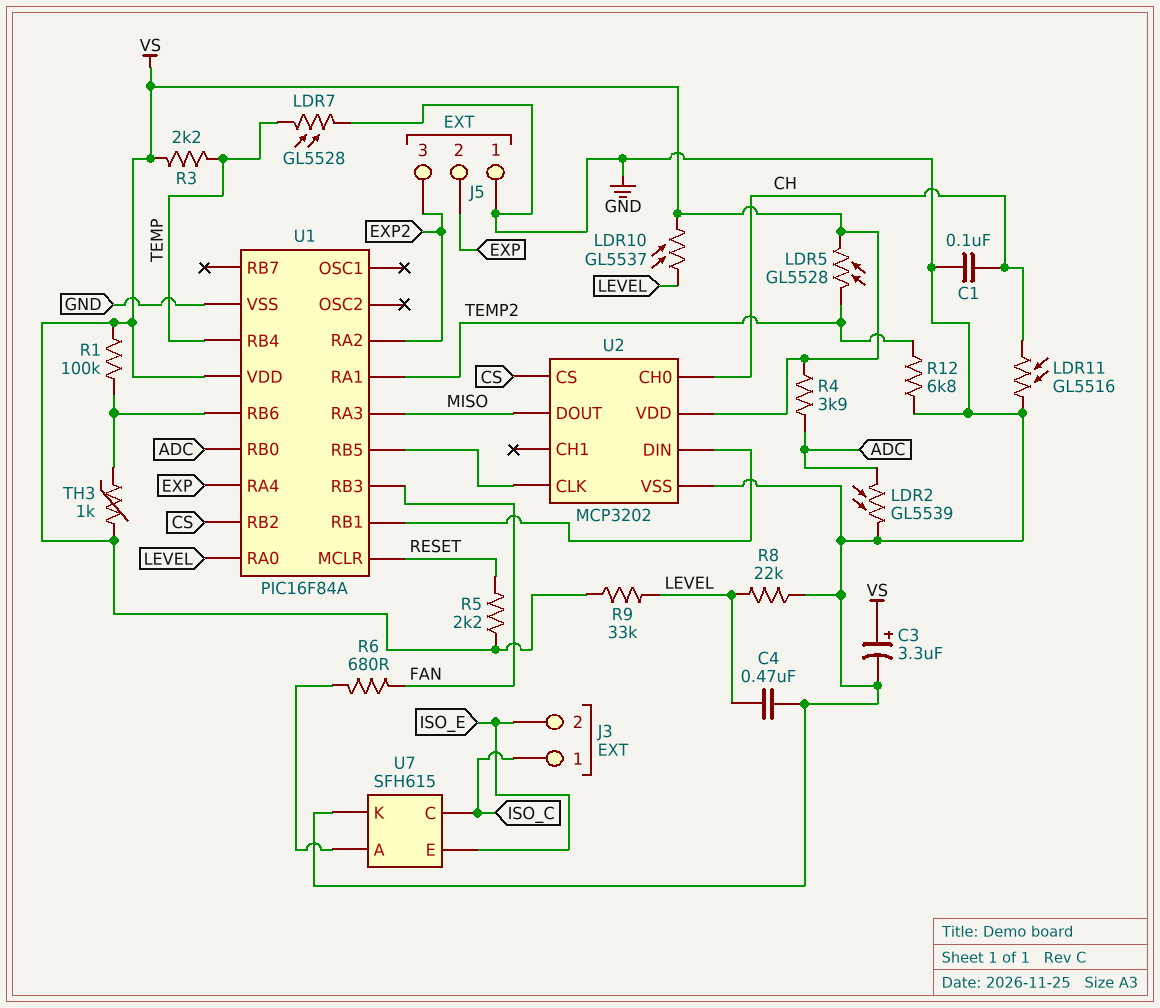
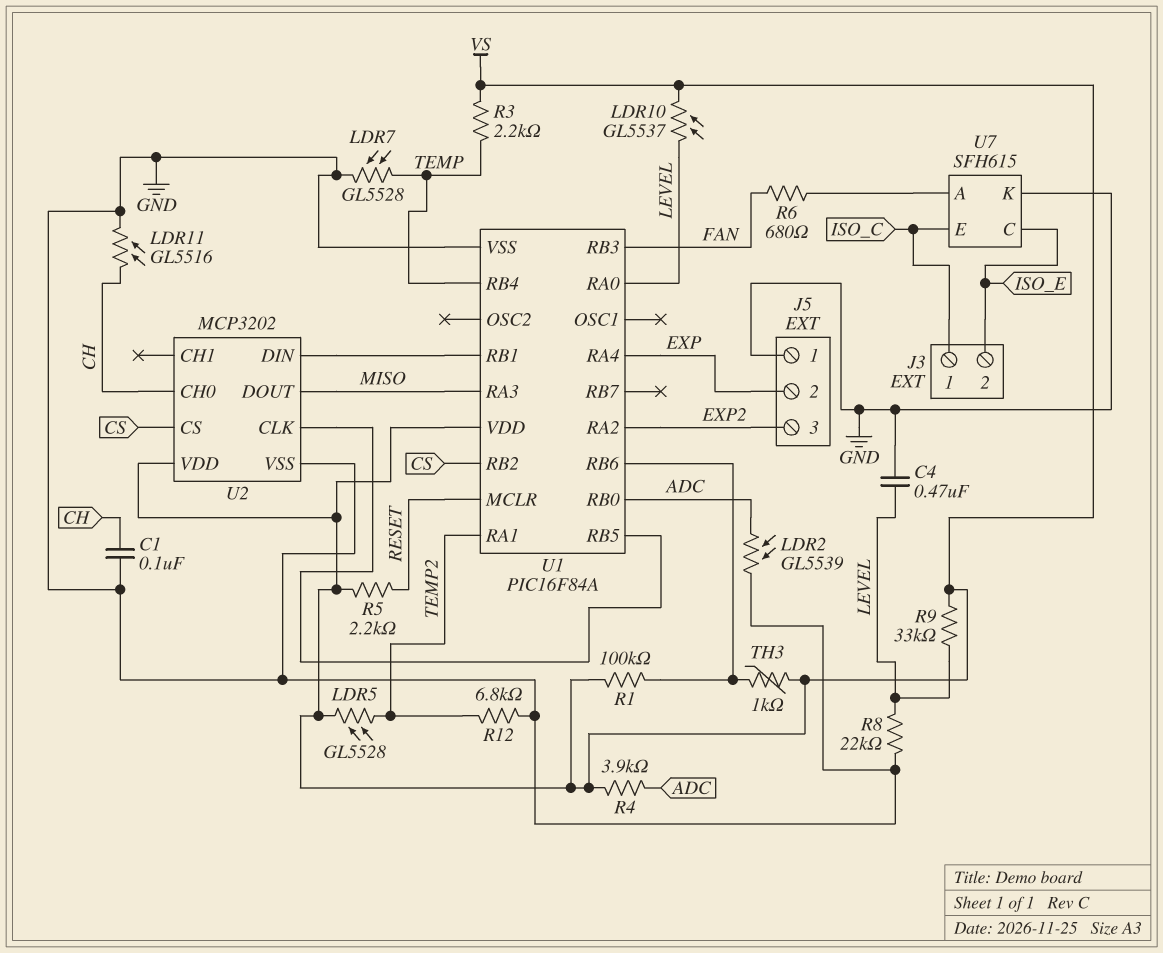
C3: 3.3uF (plus VS, minus GND) -> none
U7 pin C: ISO_C -> ISO_E
U7 pin E: ISO_E -> ISO_C

